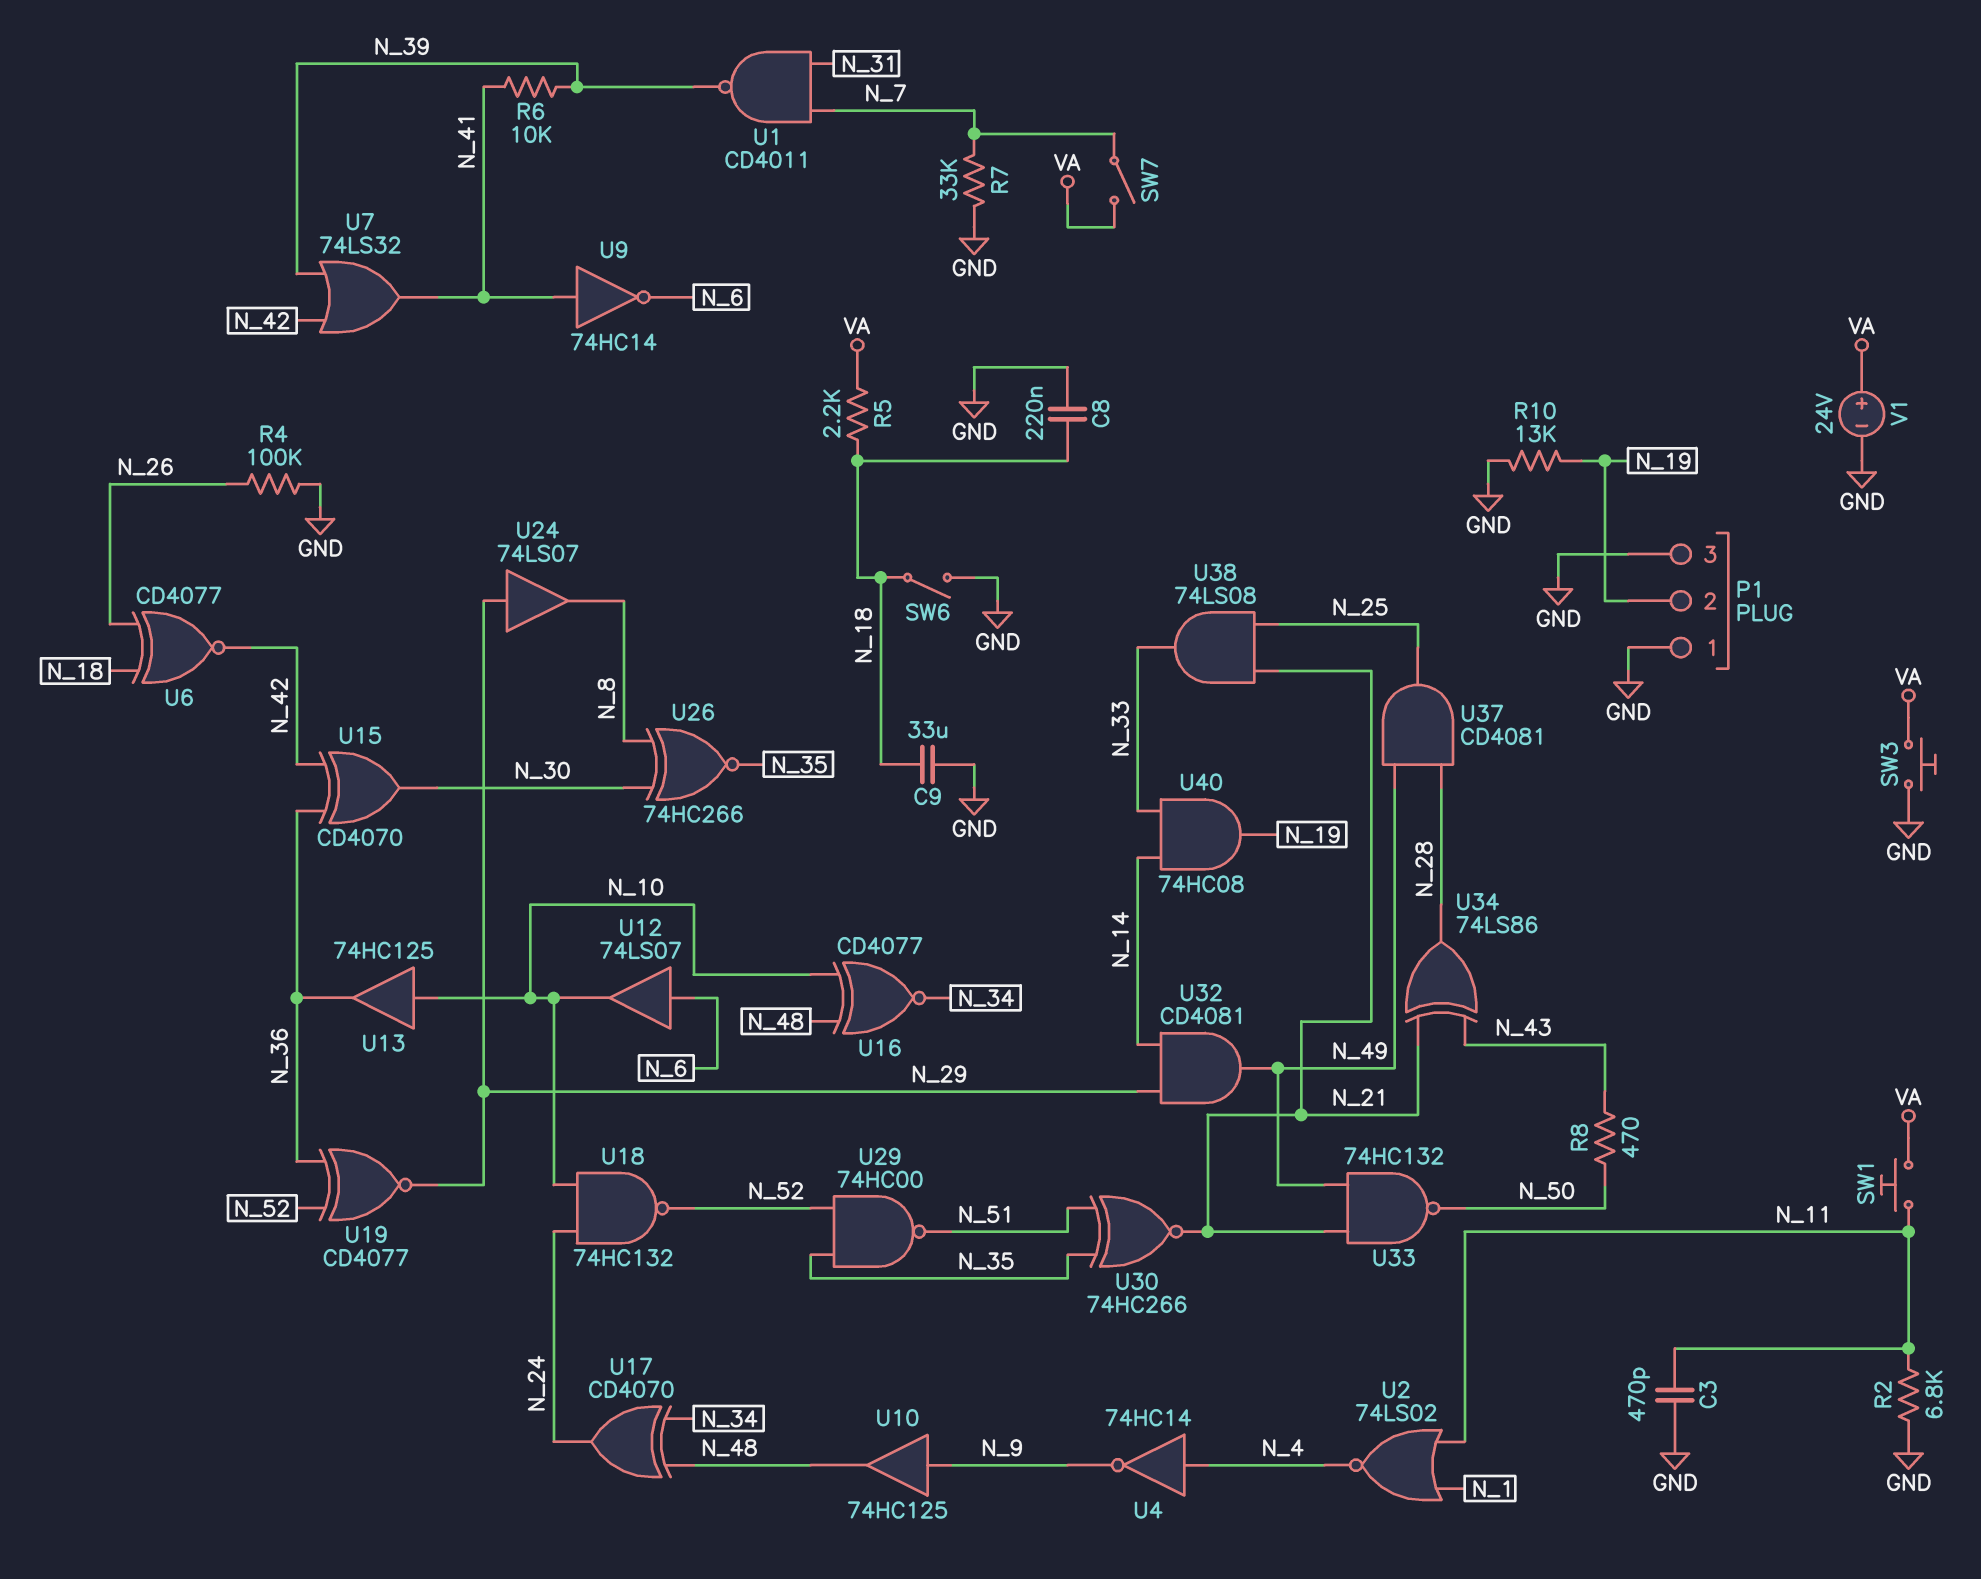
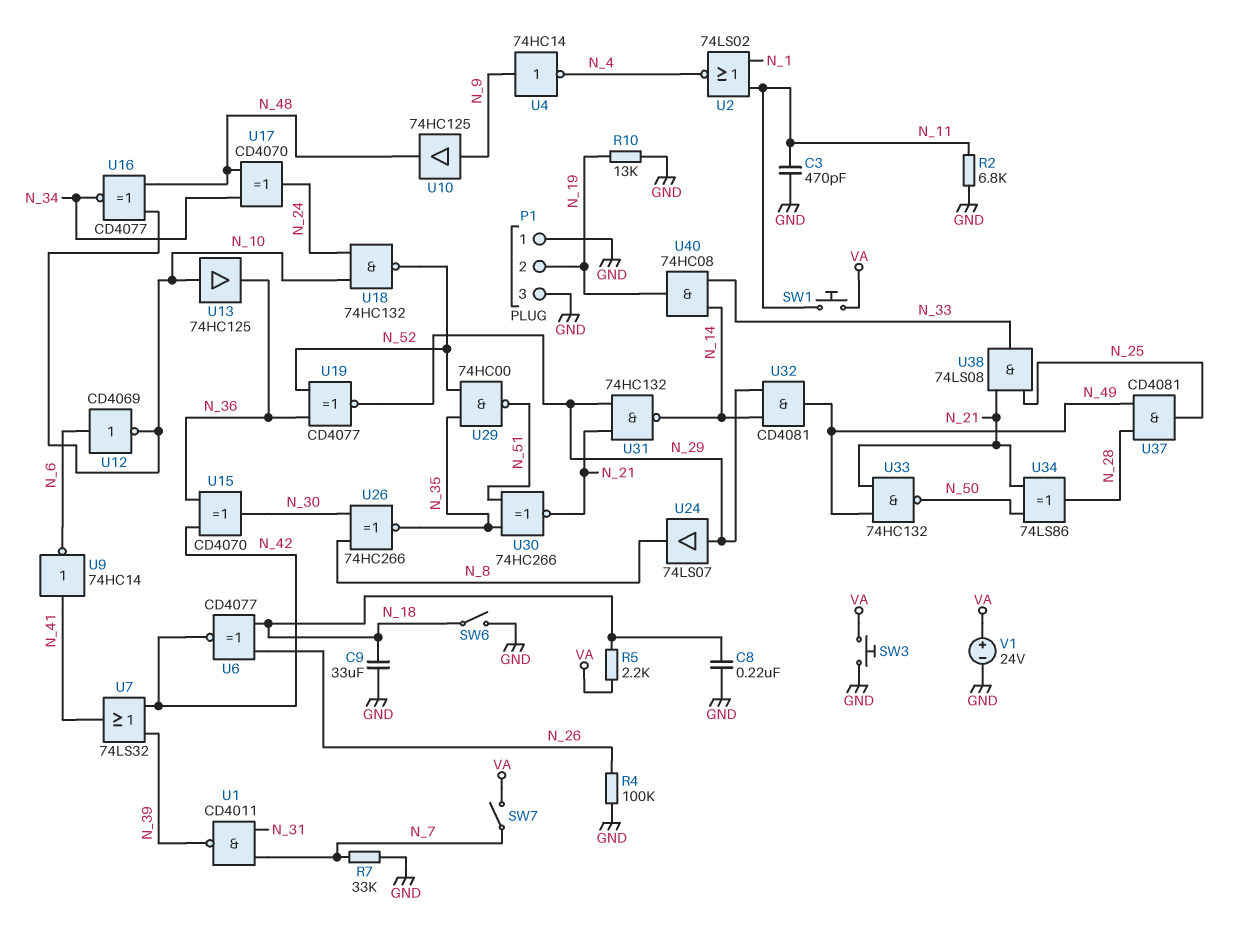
R6: 10k (N_39, N_41) -> none
R8: 470 (N_43, N_50) -> none
U4: NOT 74HC14 (in N_4, out N_9) -> NOT 74HC14 (in N_9, out N_4)
U12: buffer 74LS07 (in N_6, out N_10) -> NOT CD4069 (in N_6, out N_10)
U31: none -> NAND 74HC132 (in N_21, in N_29, out N_14)
U34: XOR 74LS86 (in N_21, in N_43, out N_28) -> XOR 74LS86 (in N_21, in N_50, out N_28)

